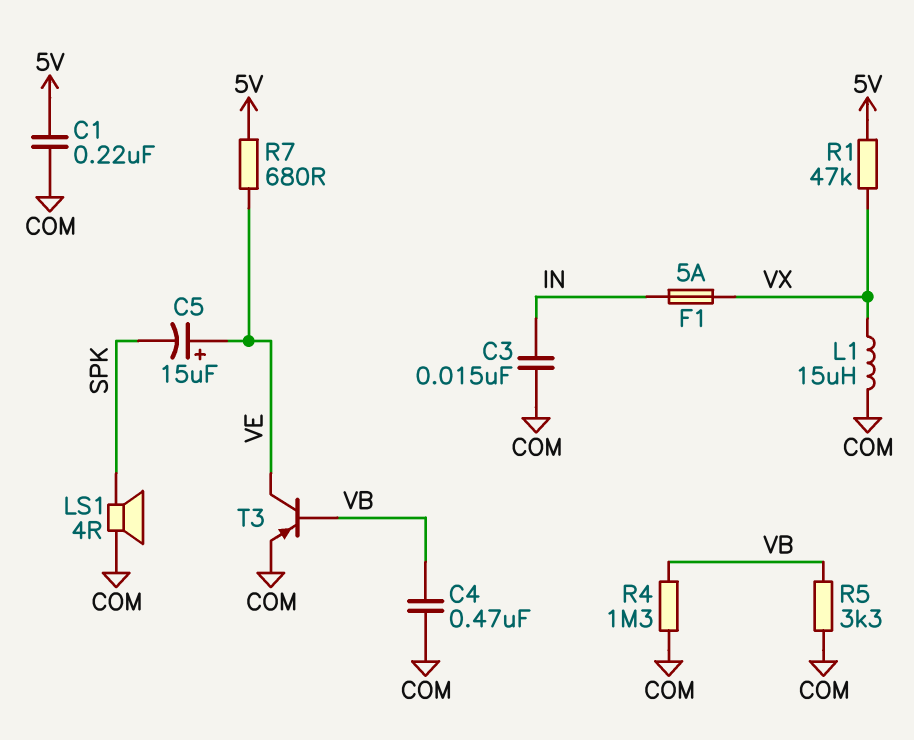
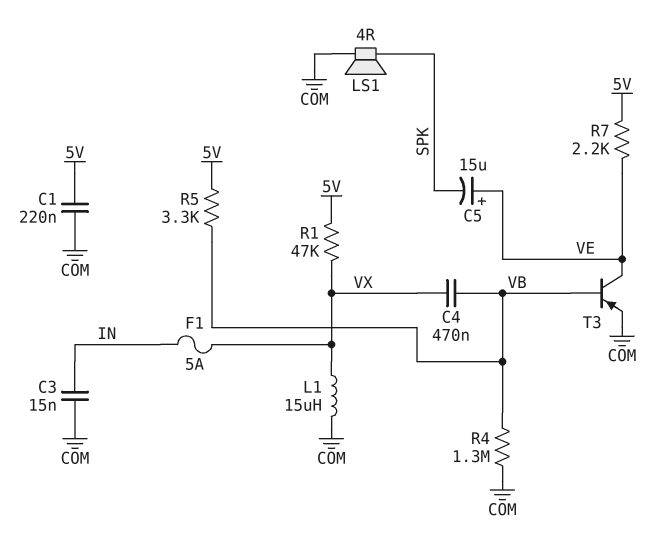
C4: 470nF (COM, VB) -> 470nF (VB, VX)
R5: 3.3k (COM, VB) -> 3.3k (5V, VB)
R7: 680 (5V, VE) -> 2.2k (5V, VE)

